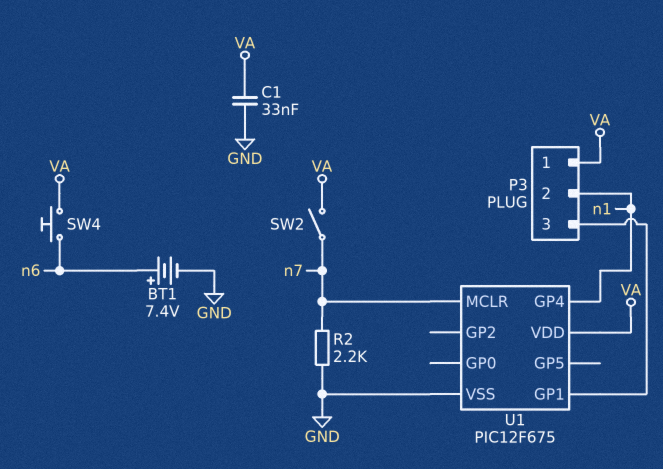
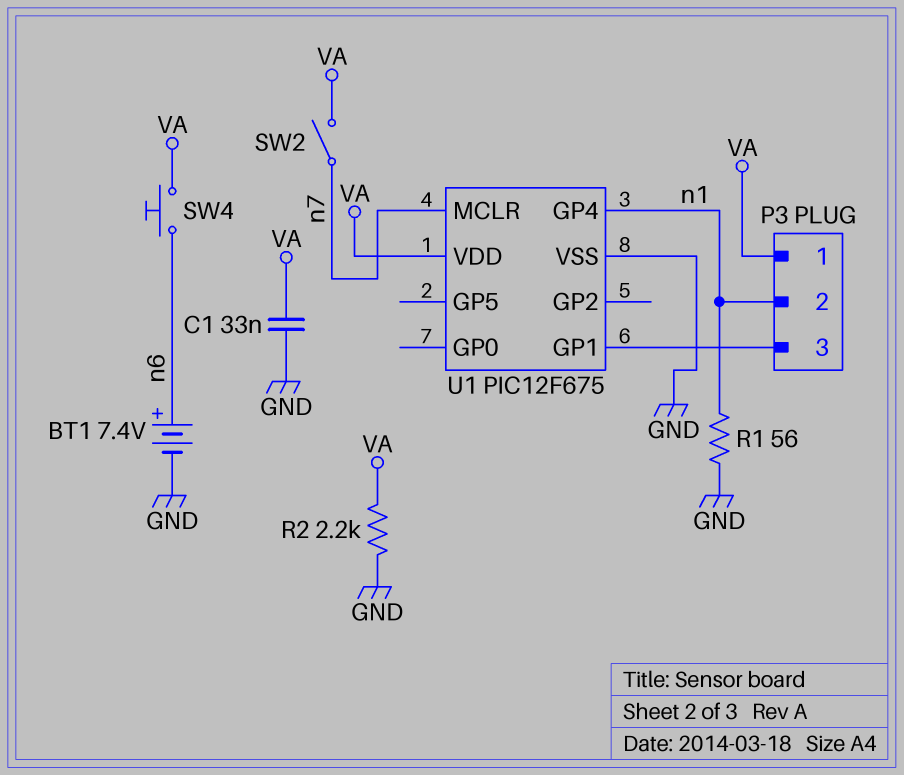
R1: none -> 56 (GND, n1)
R2: 2.2k (GND, n7) -> 2.2k (GND, VA)

